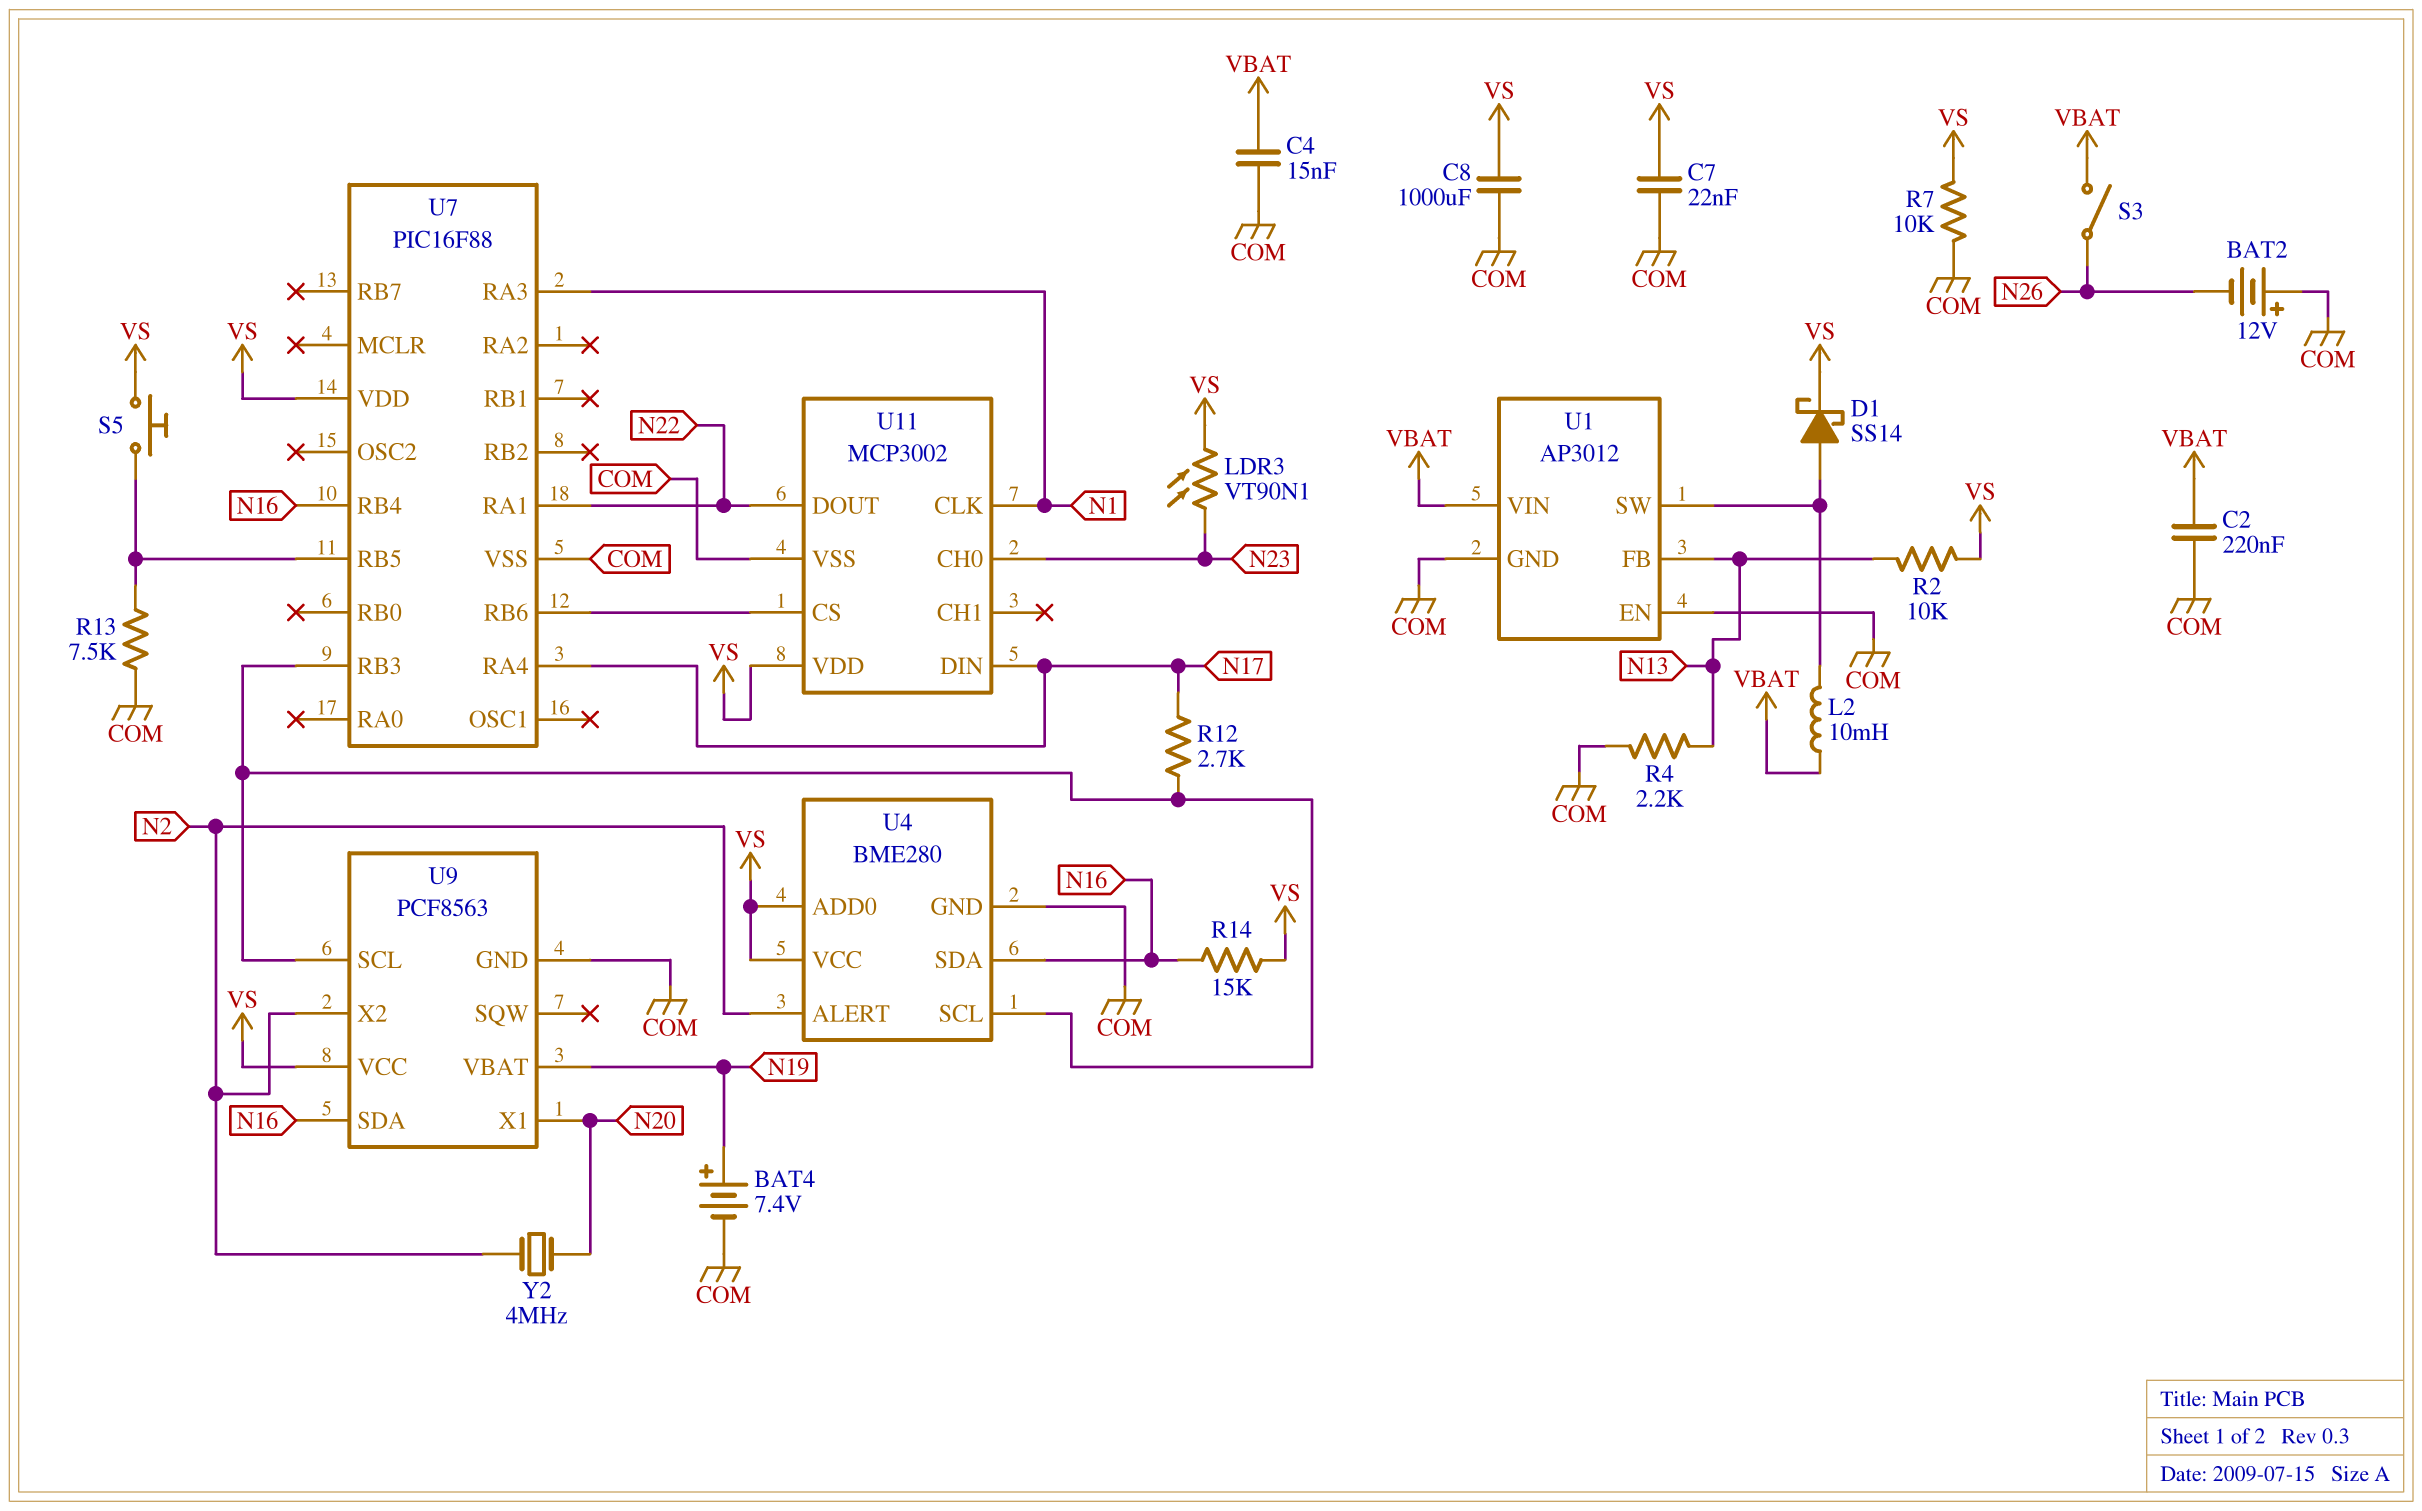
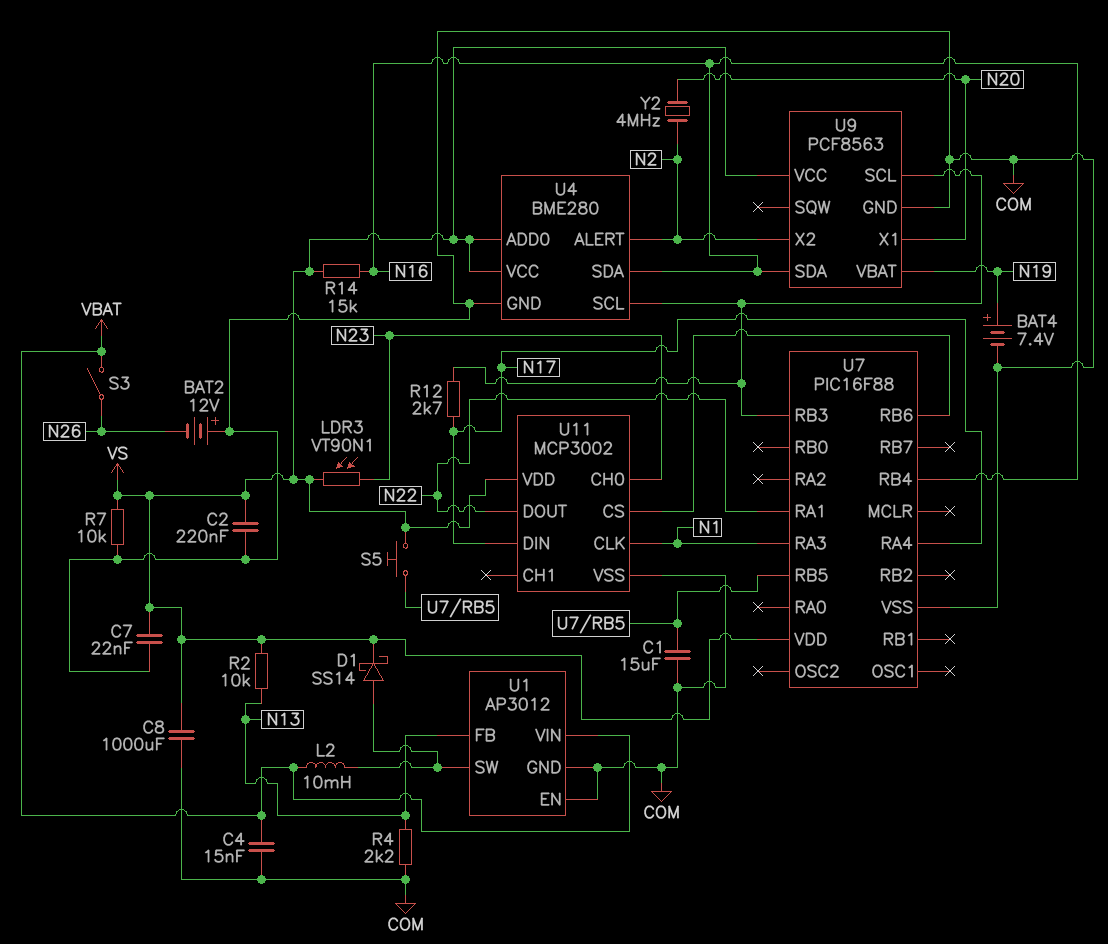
C1: none -> 15uF (COM, U7/RB5)
C2: 220nF (COM, VBAT) -> 220nF (COM, VS)
R13: 7.5k (COM, U7/RB5) -> none

